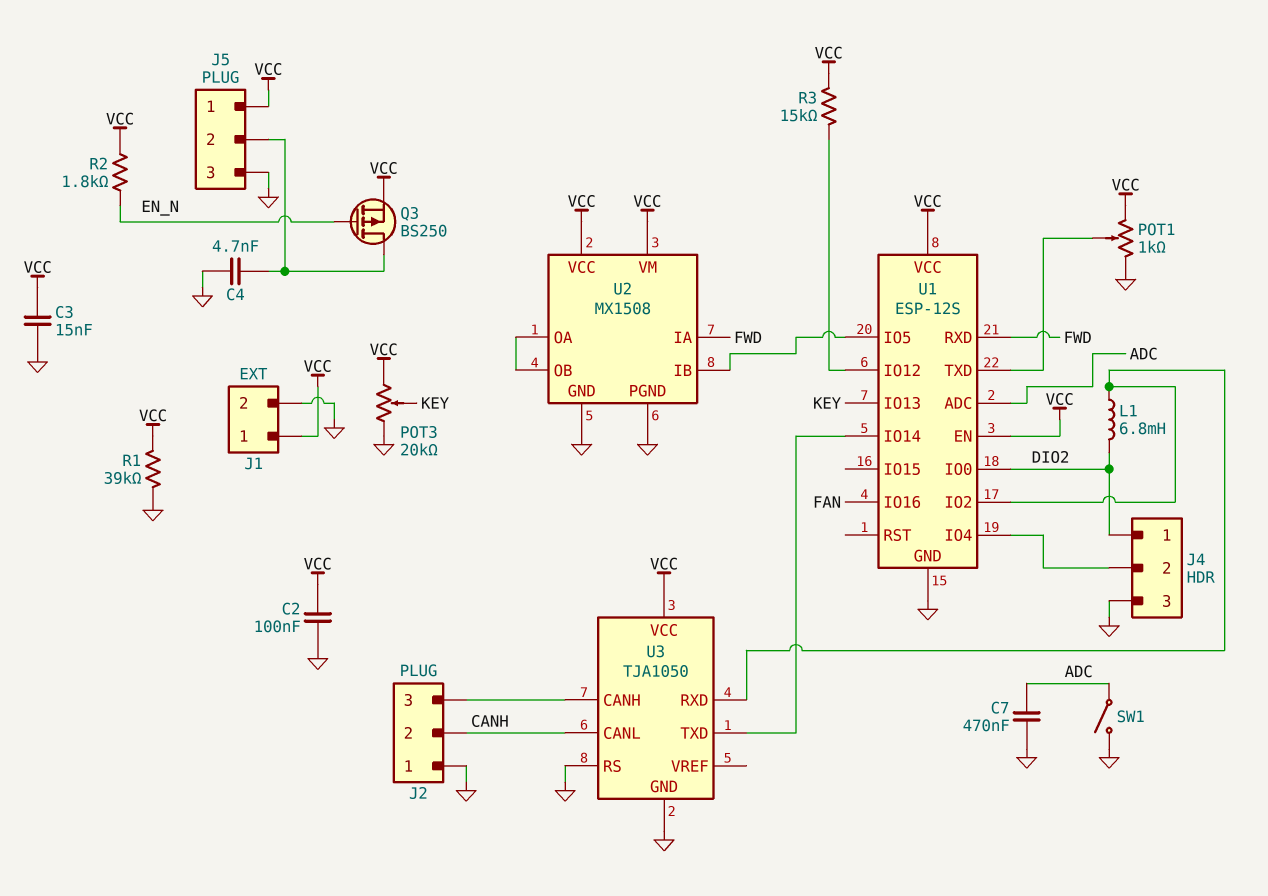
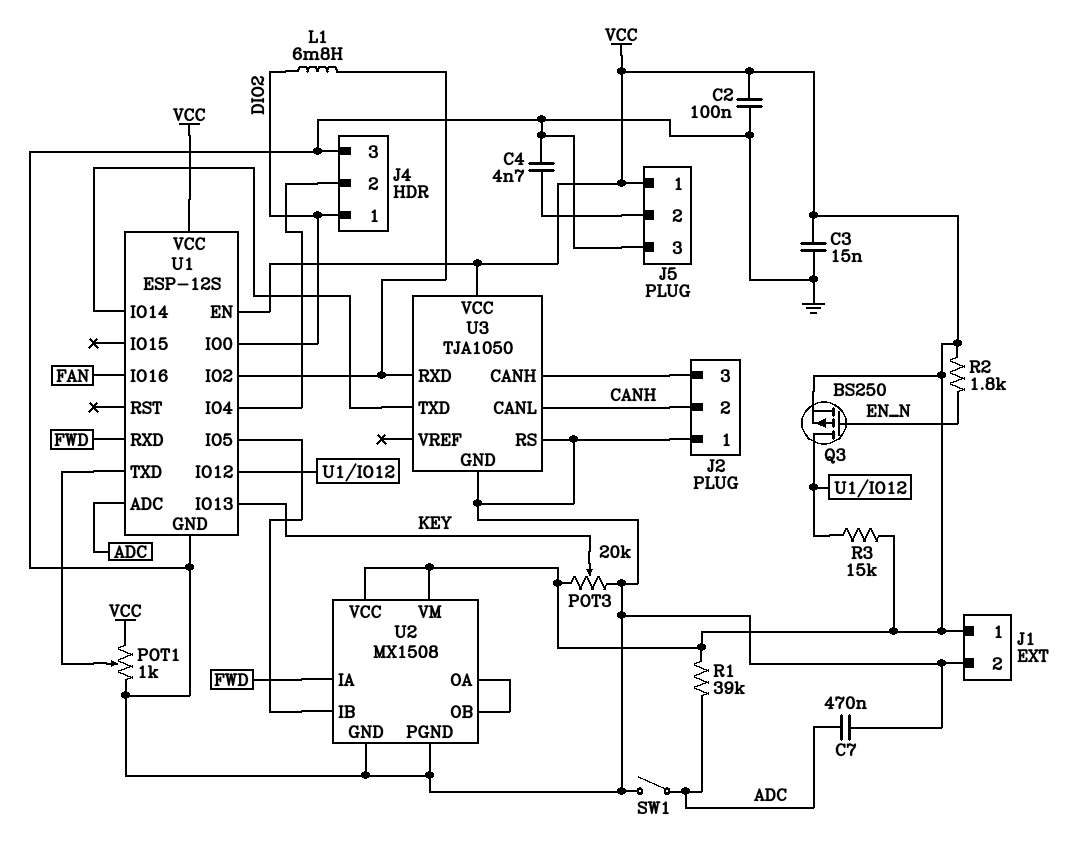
Q3: PMOS BS250 (G EN_N, D J5/2, S VCC) -> PMOS BS250 (G EN_N, D U1/IO12, S VCC)
R1: 39k (GND, VCC) -> 39k (ADC, VCC)

